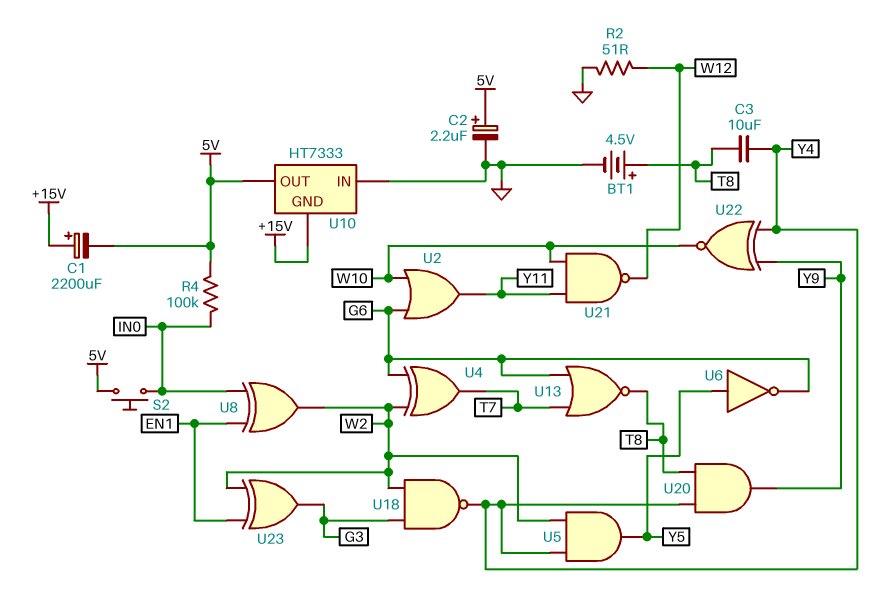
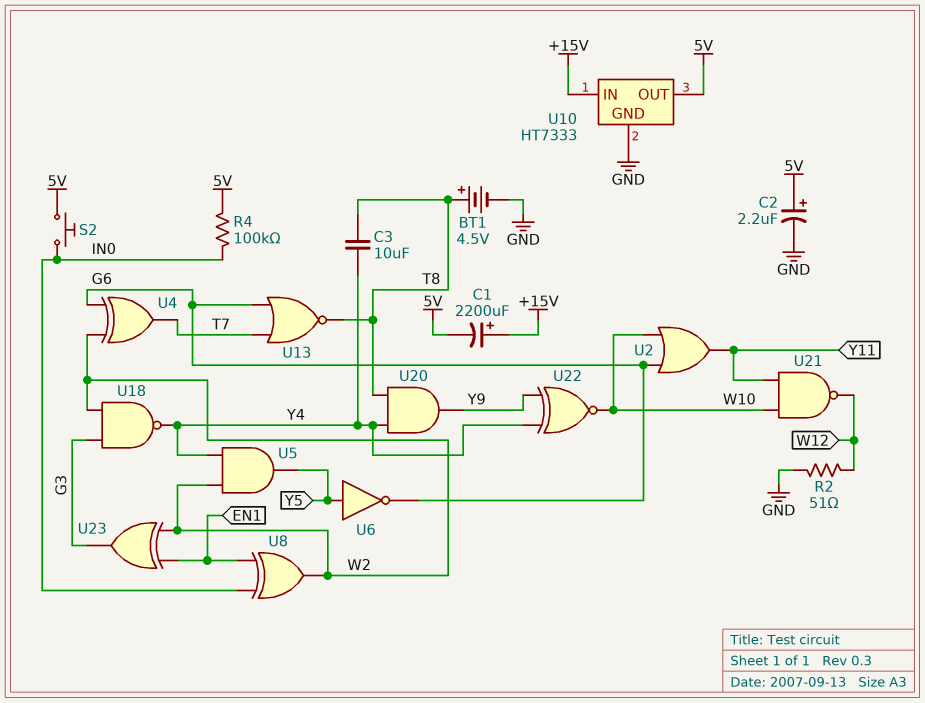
U10 pin GND: +15V -> GND
U10 pin IN: GND -> +15V

